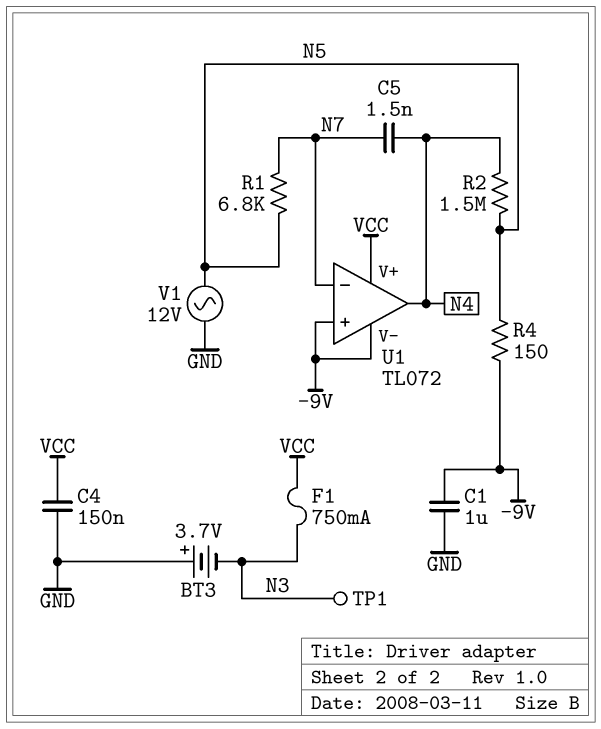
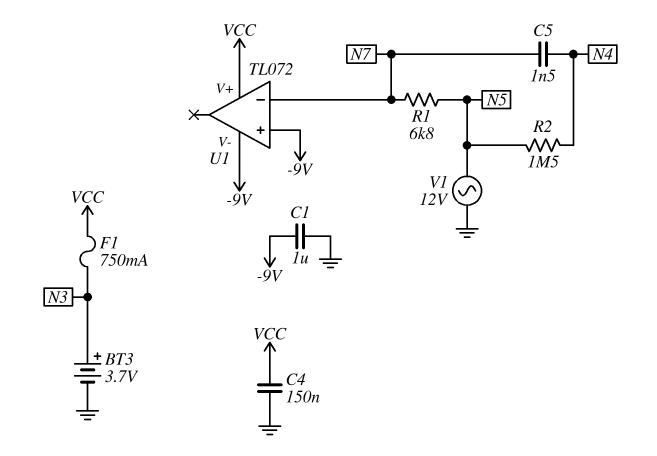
BT3: 3.7V (plus GND, minus N3) -> 3.7V (plus N3, minus GND)
R4: 150 (-9V, N5) -> none
TP1: test point (N3) -> none
U1 pin out: N4 -> none

